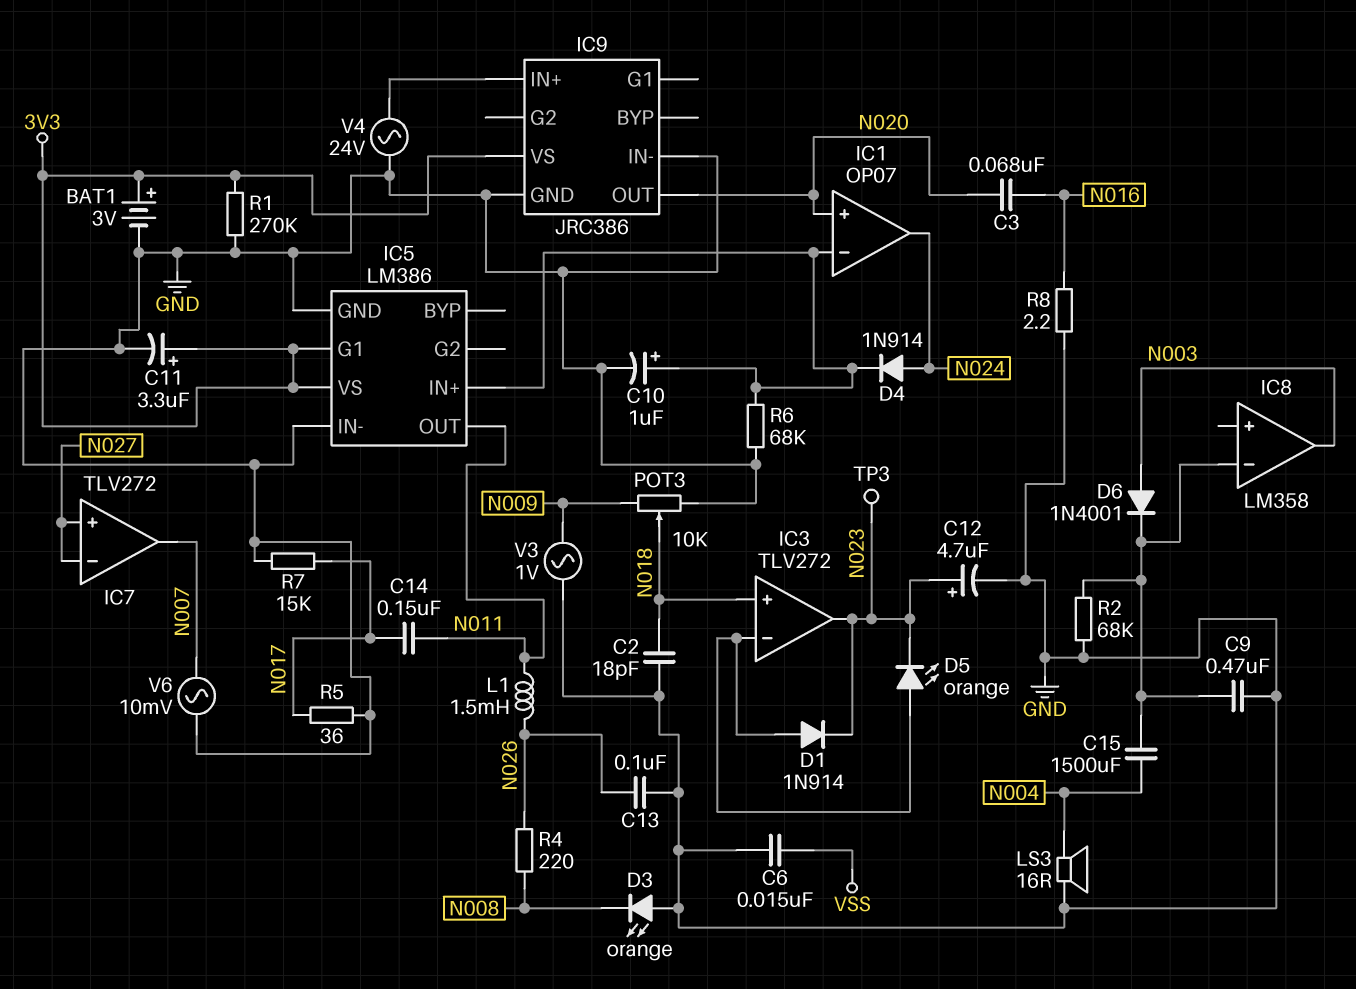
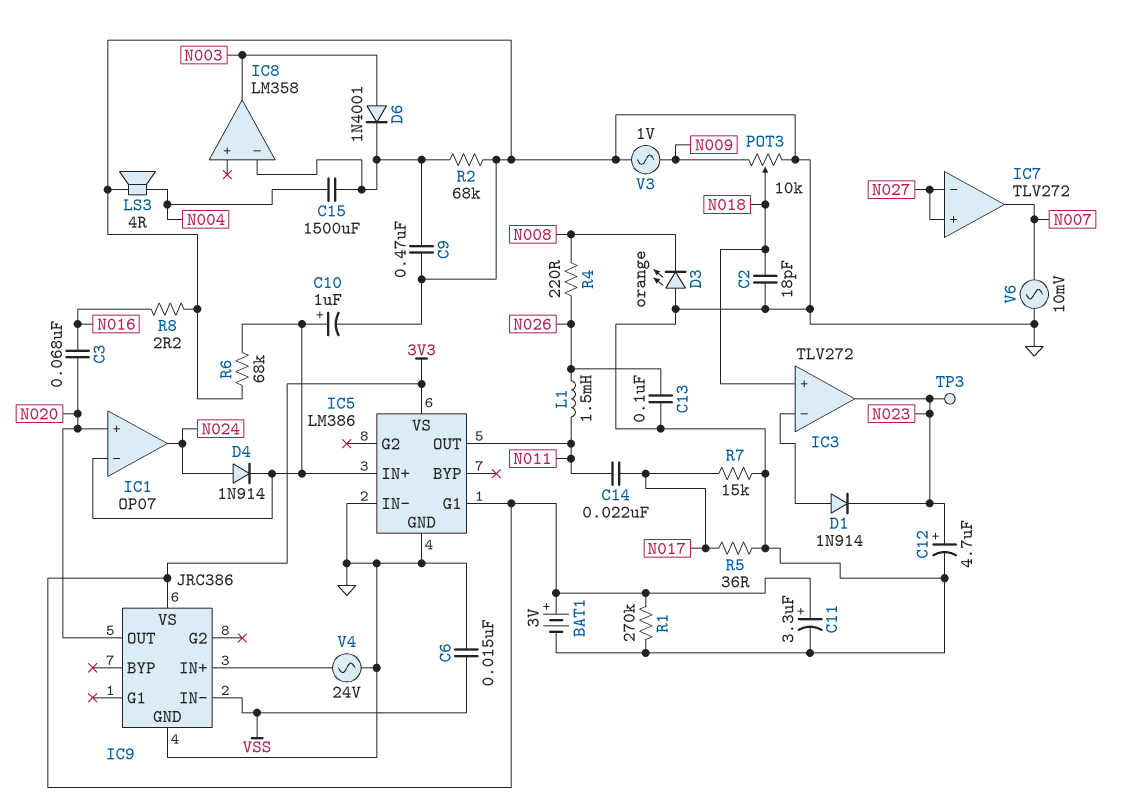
C14: 150nF (N011, N017) -> 22nF (N011, N017)
D5: LED orange (A IC3/in-, K N023) -> none
IC9 pin IN-: GND -> VSS
LS3: speaker 16R (GND, N004) -> speaker 4R (GND, N004)

